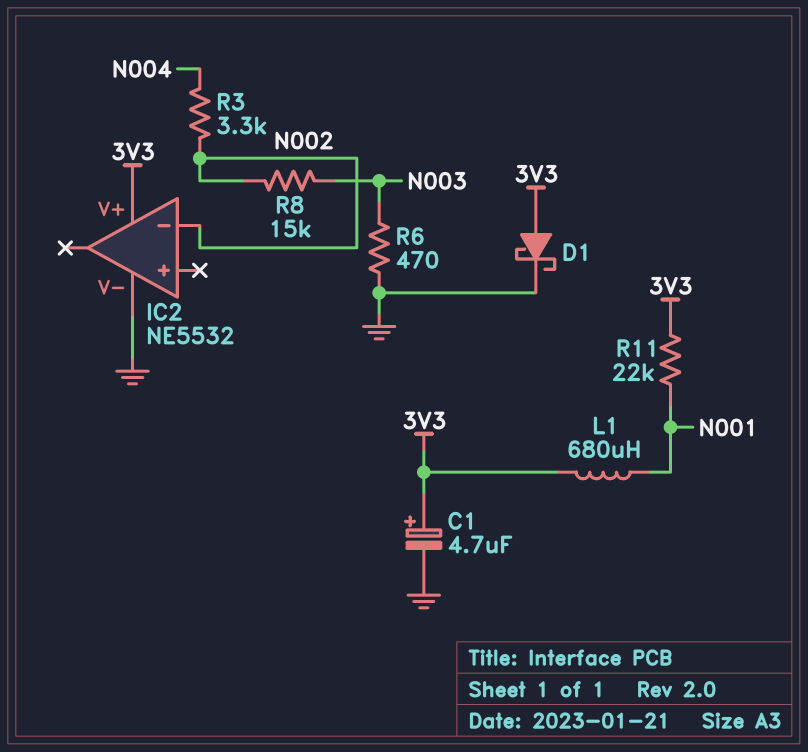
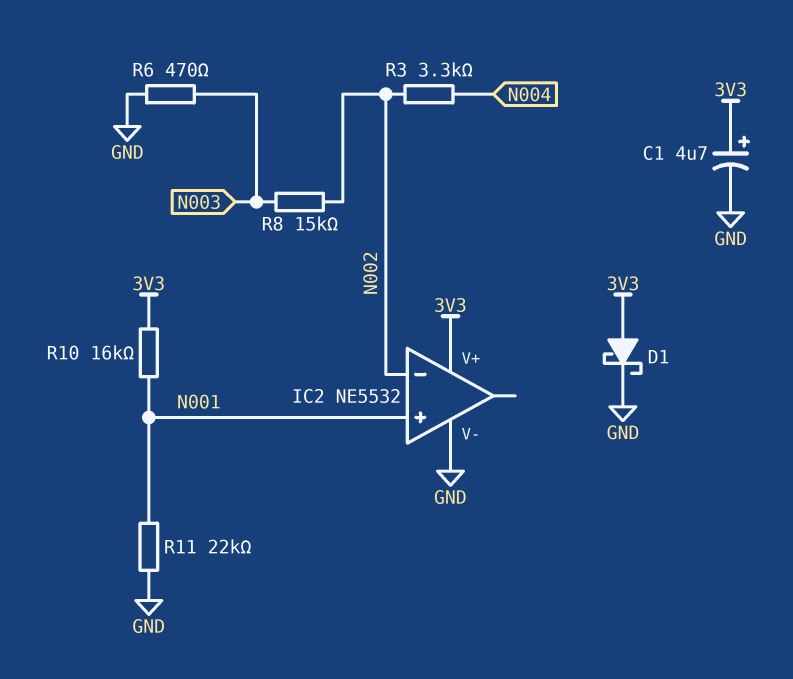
IC2 pin in+: none -> N001
L1: 680uH (3V3, N001) -> none
R10: none -> 16k (3V3, N001)
R11: 22k (3V3, N001) -> 22k (GND, N001)

